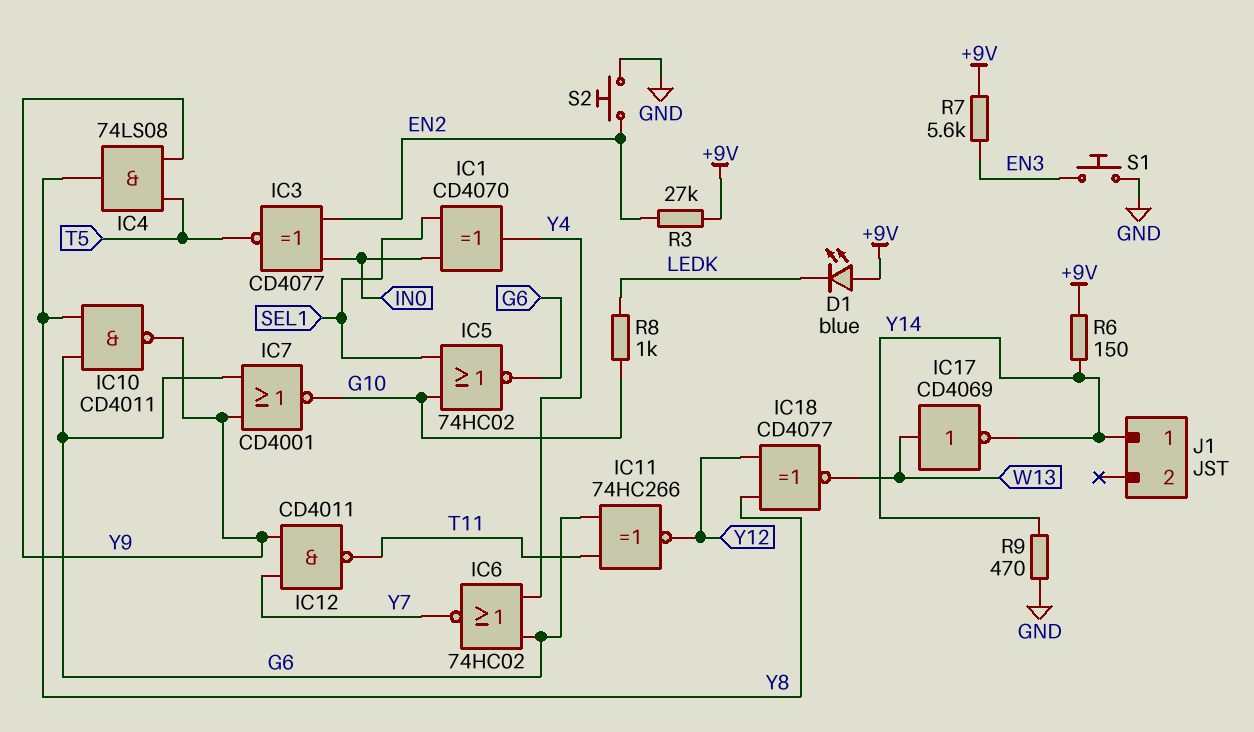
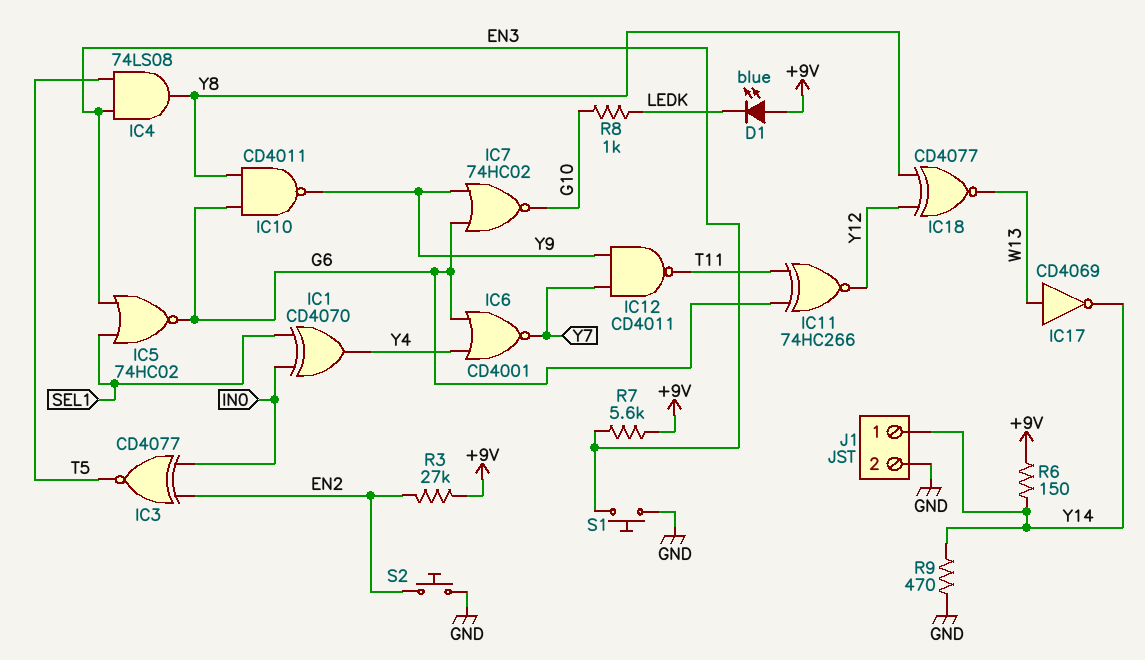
IC4: AND 74LS08 (in T5, in Y9, out Y8) -> AND 74LS08 (in EN3, in T5, out Y8)
IC5: NOR 74HC02 (in G10, in SEL1, out G6) -> NOR 74HC02 (in EN3, in SEL1, out G6)
IC6: NOR 74HC02 (in G6, in Y4, out Y7) -> NOR CD4001 (in G6, in Y4, out Y7)
IC7: NOR CD4001 (in G6, in Y9, out G10) -> NOR 74HC02 (in G6, in Y9, out G10)
J1 pin 2: none -> GND

